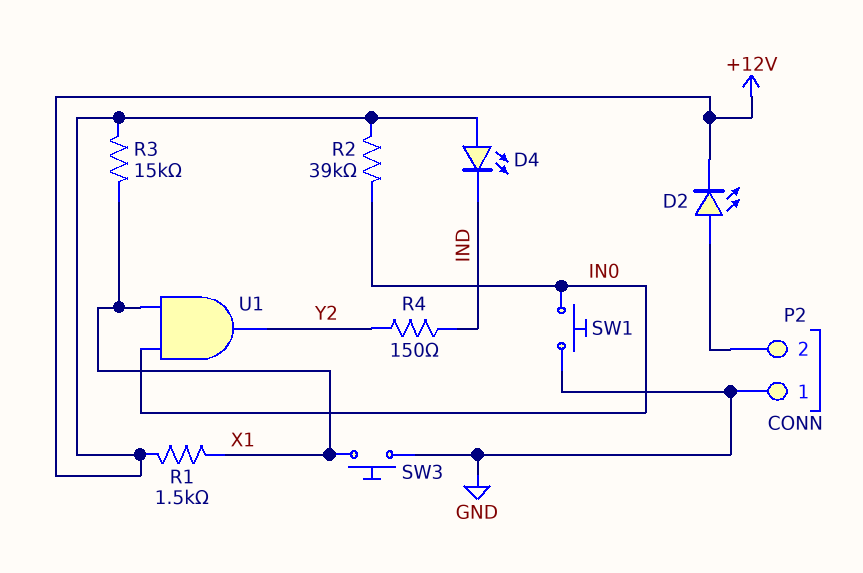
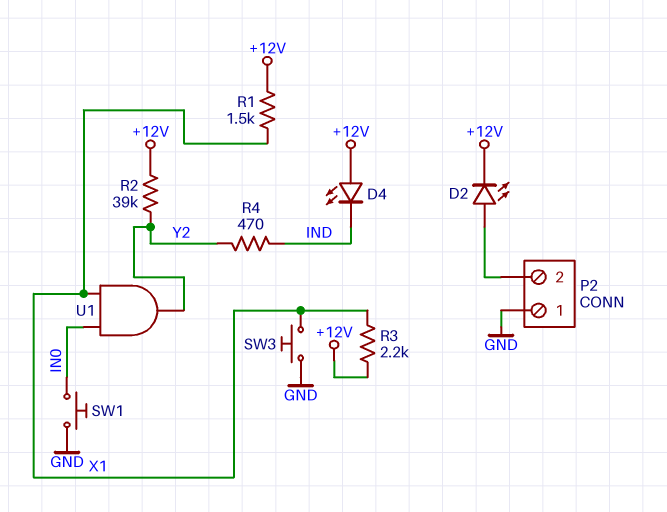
R2: 39k (+12V, IN0) -> 39k (+12V, Y2)
R3: 15k (+12V, X1) -> 2.2k (+12V, X1)
R4: 150 (IND, Y2) -> 470 (IND, Y2)

